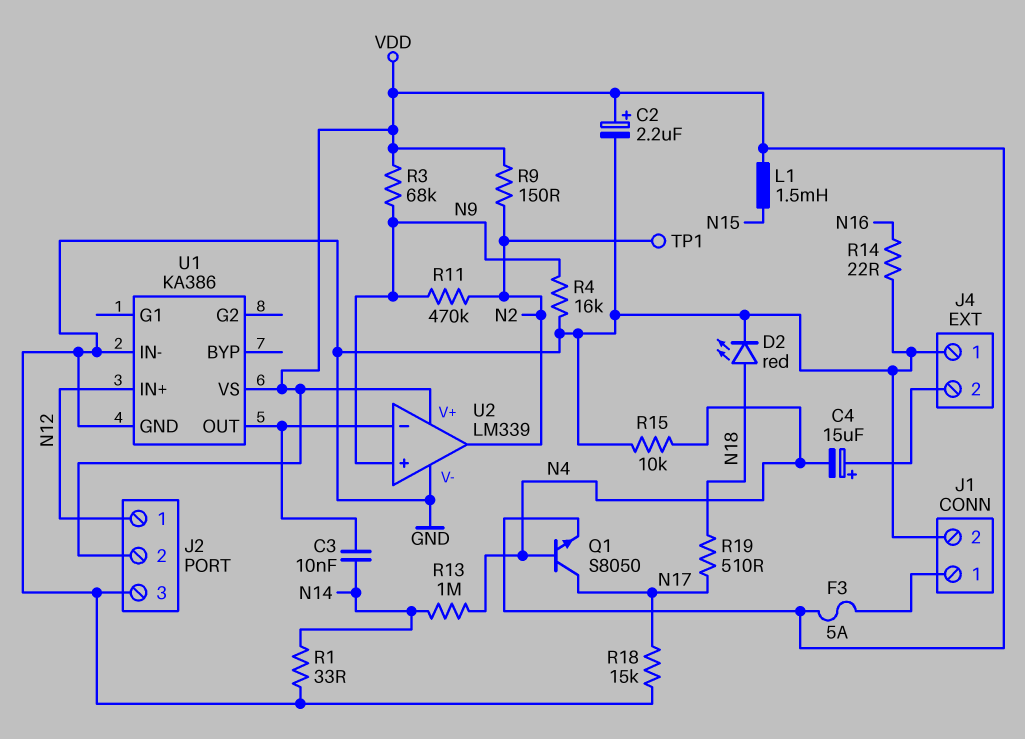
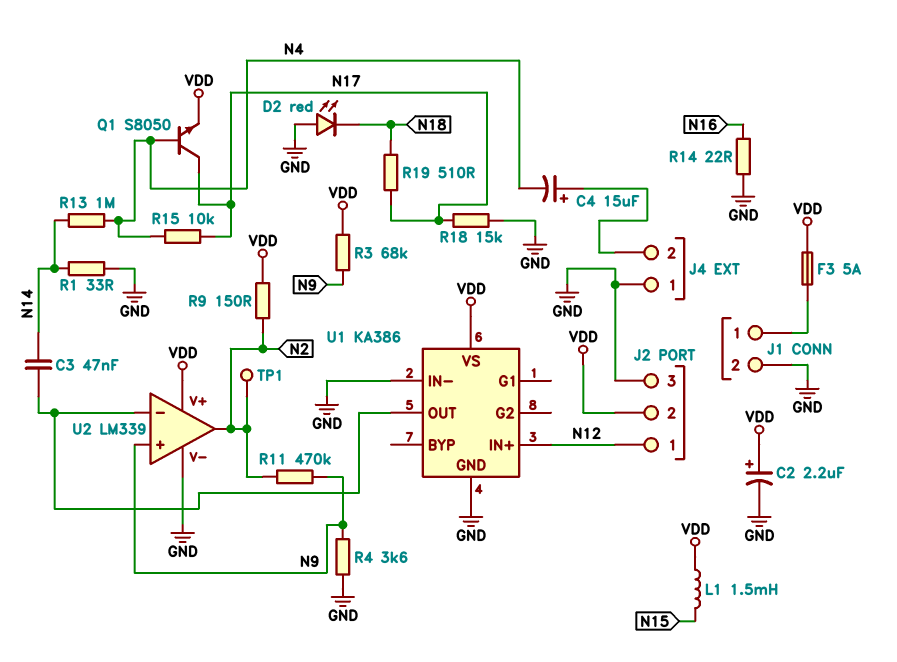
C3: 10nF (N14, U1/OUT) -> 47nF (N14, U1/OUT)
D2: LED red (A N18, K GND) -> LED red (A GND, K N18)
R4: 16k (GND, N9) -> 3.6k (GND, N9)
R15: 10k (GND, N4) -> 10k (N4, N17)

